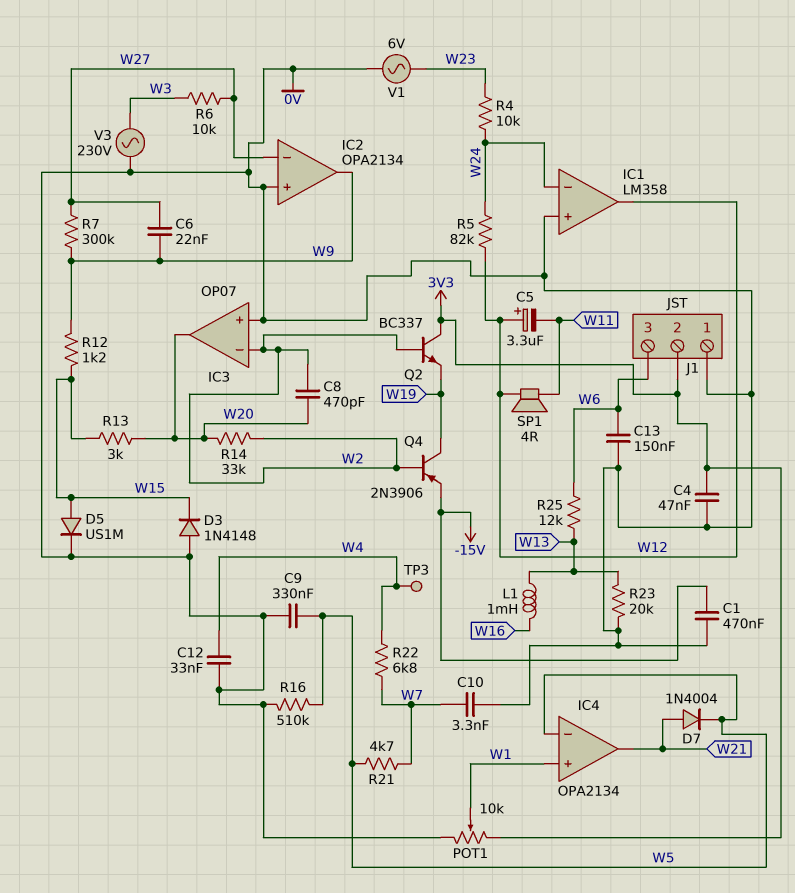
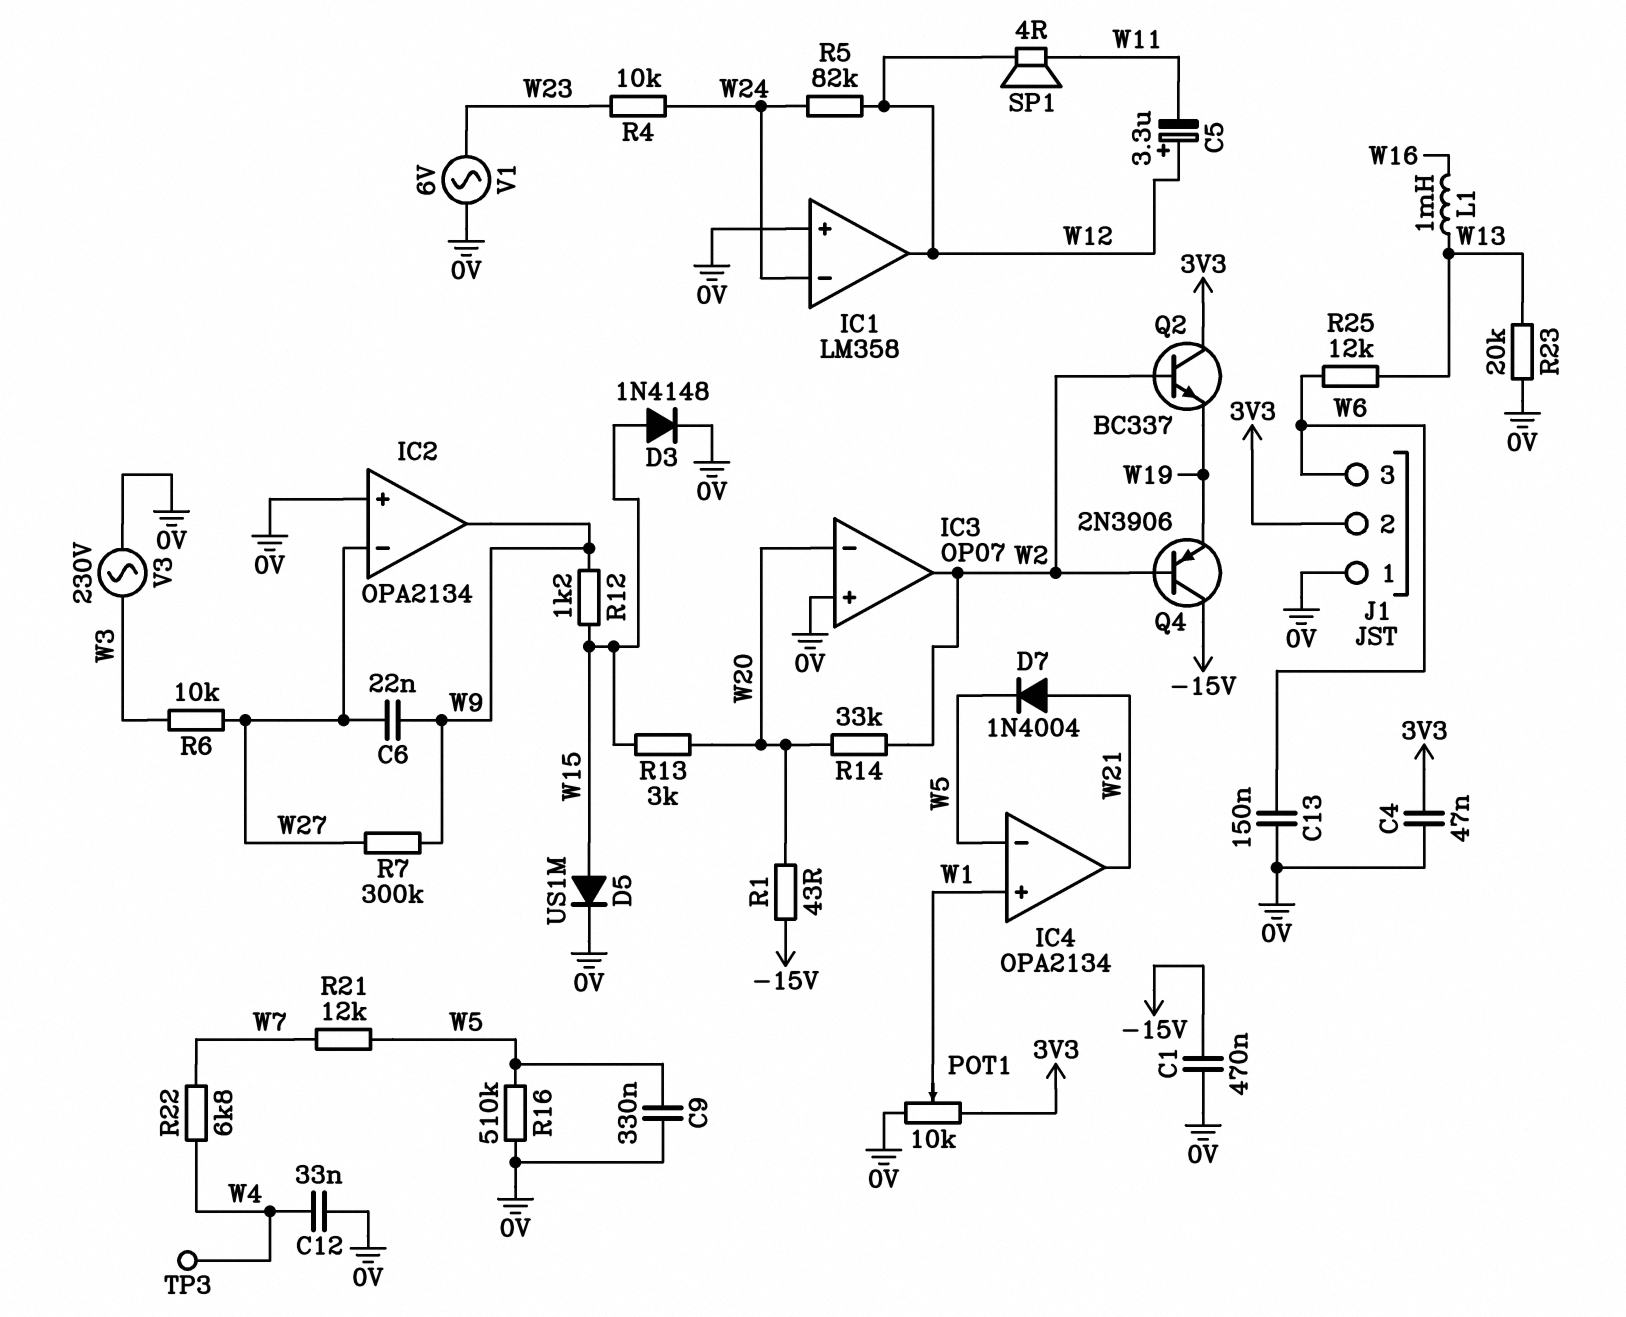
C8: 470pF (W2, W20) -> none
C10: 3.3nF (0V, W7) -> none
D3: diode 1N4148 (A 0V, K W15) -> diode 1N4148 (A W15, K 0V)
IC3 pin in-: W2 -> W20
IC3 pin out: W20 -> W2
Q4: PNP 2N3906 (B W2, C W19, E -15V) -> PNP 2N3906 (B W2, C -15V, E W19)
R1: none -> 43 (-15V, W20)
R21: 4.7k (W5, W7) -> 12k (W5, W7)

